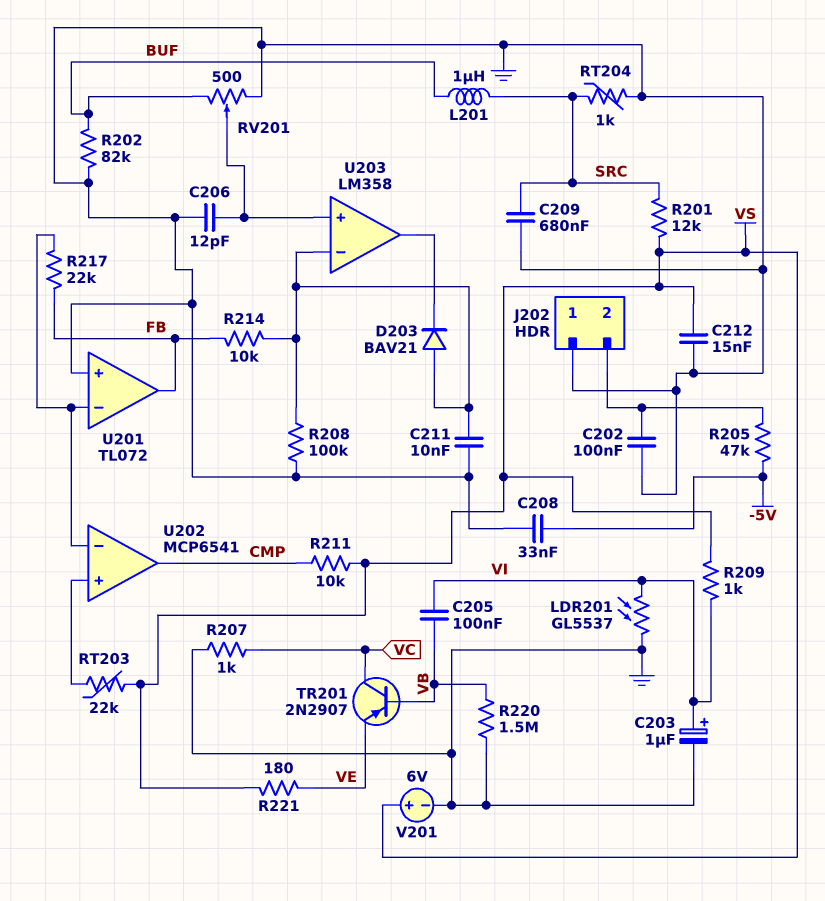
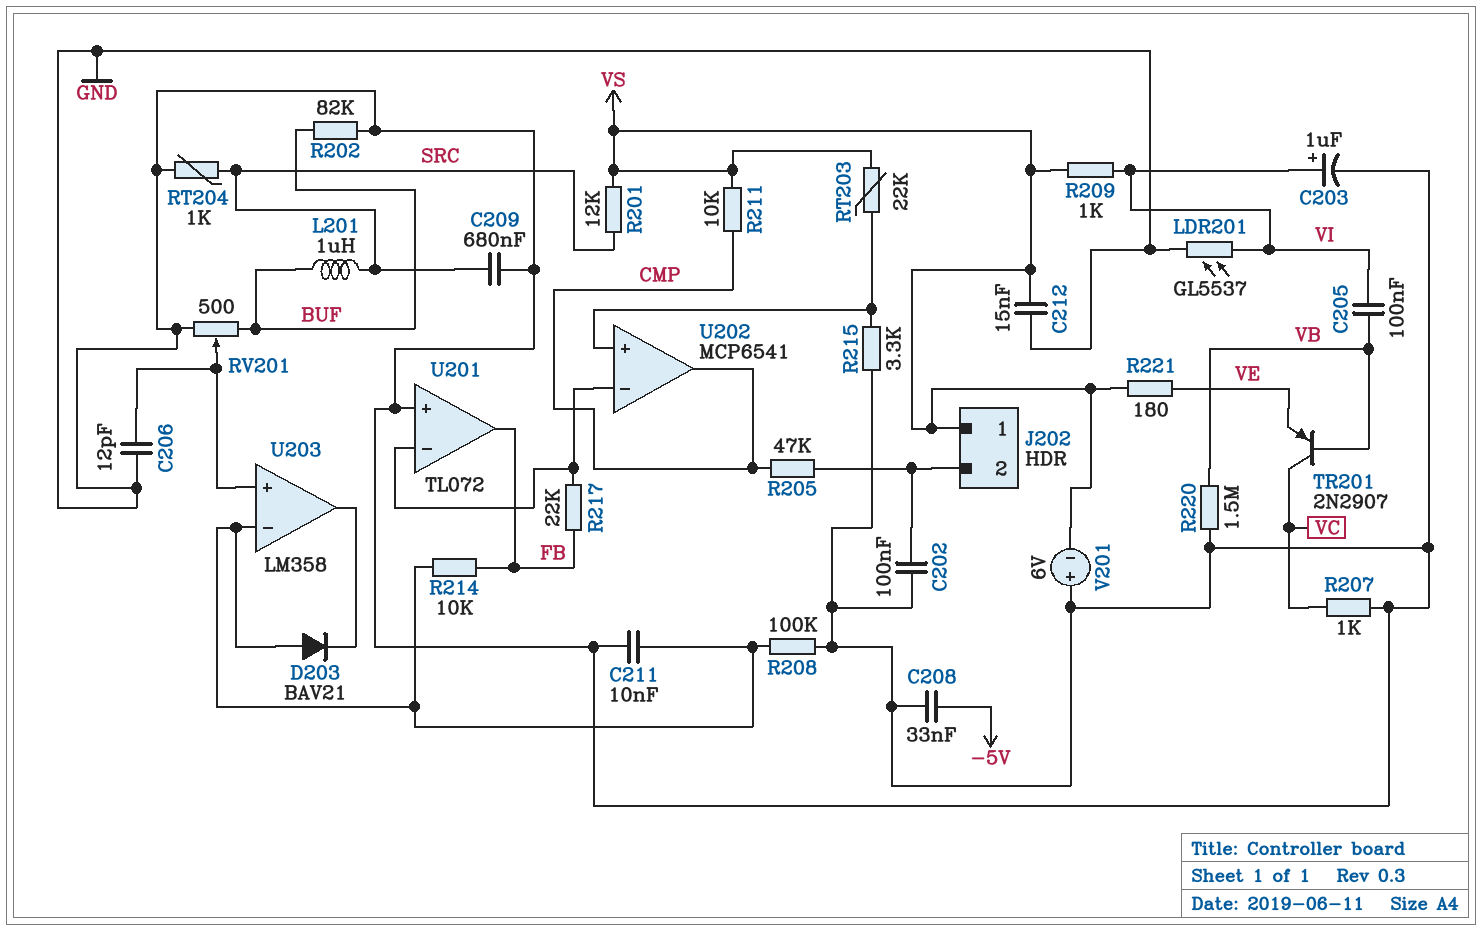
J202 pin 1: GND -> VS
R205: 47k (-5V, J202/2) -> 47k (CMP, J202/2)
R215: none -> 3.3k (GND, U202/in+)
V201: 6V (plus VS, minus GND) -> 6V (plus GND, minus VS)

